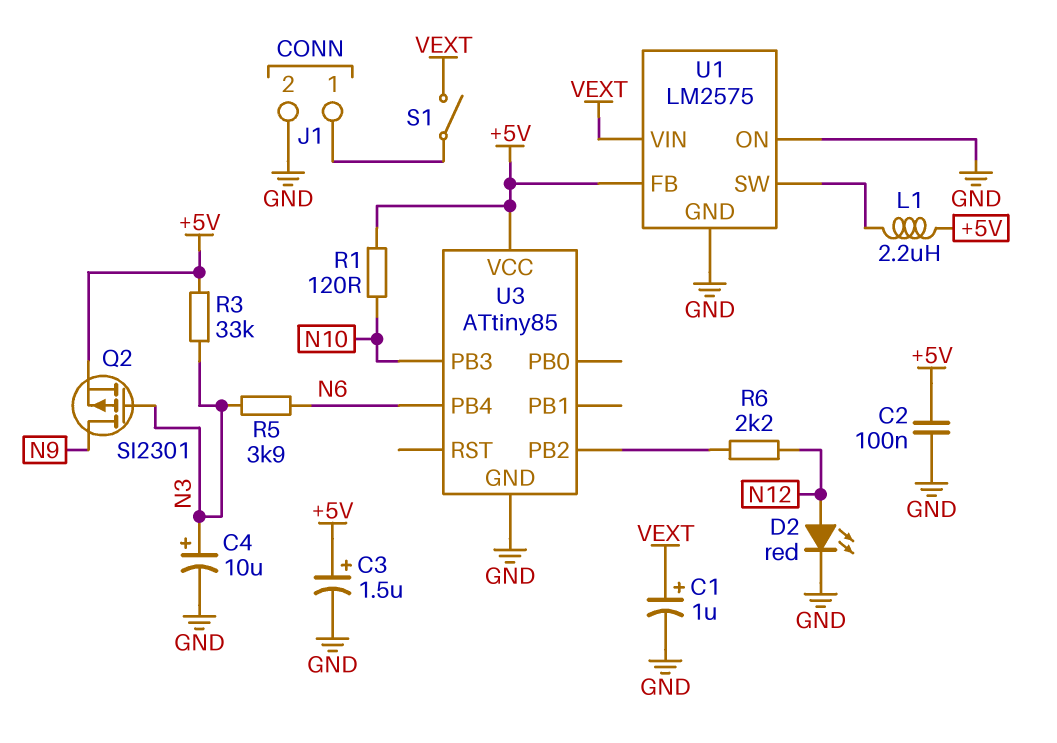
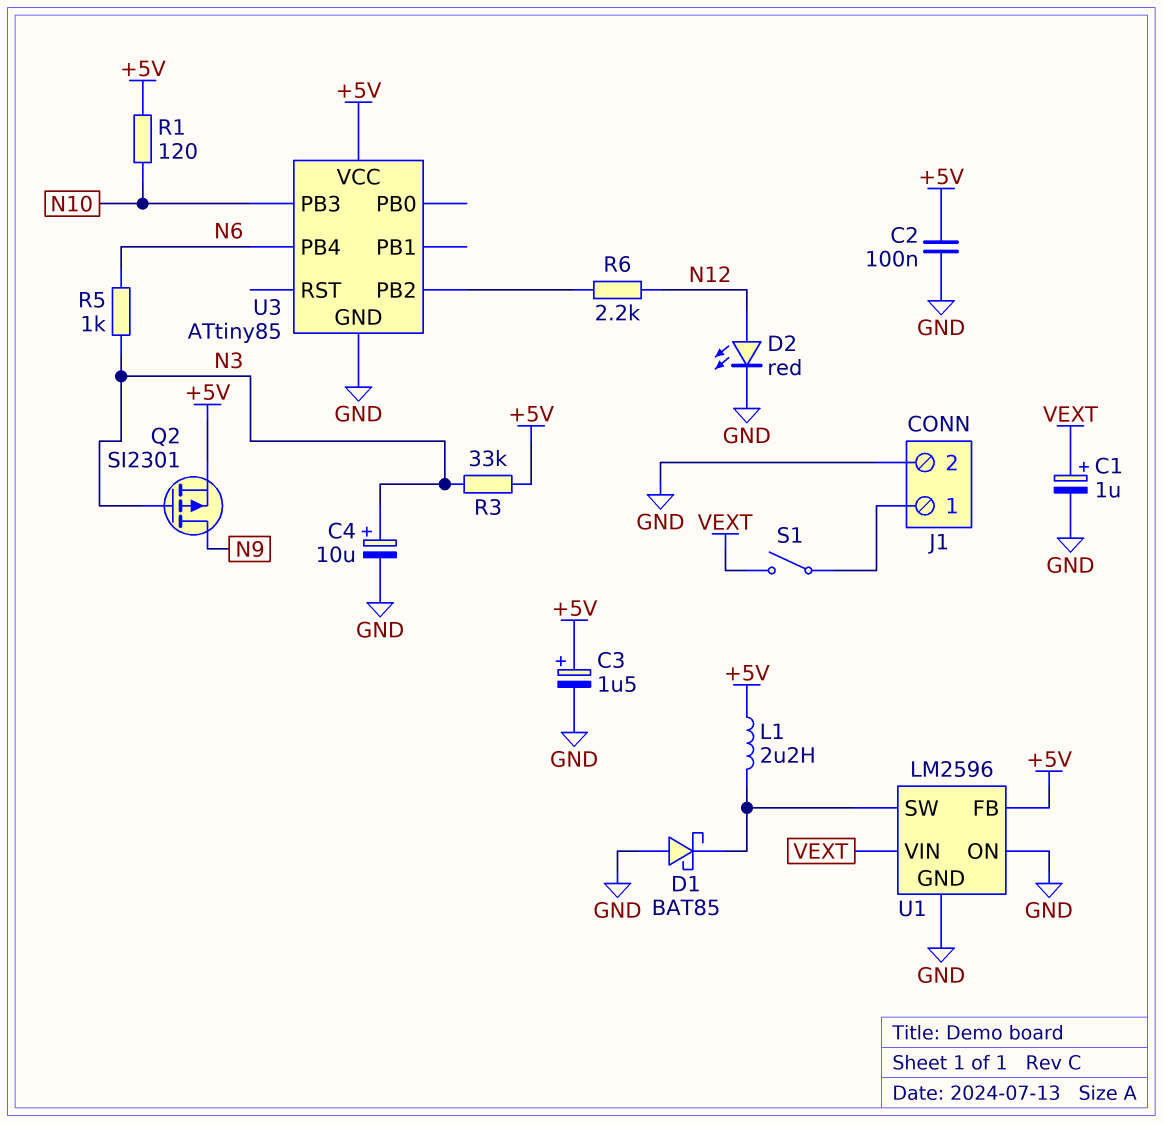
D1: none -> schottky BAT85 (A GND, K U1/SW)
R5: 3.9k (N3, N6) -> 1k (N3, N6)
U1: LM2575 -> LM2596

